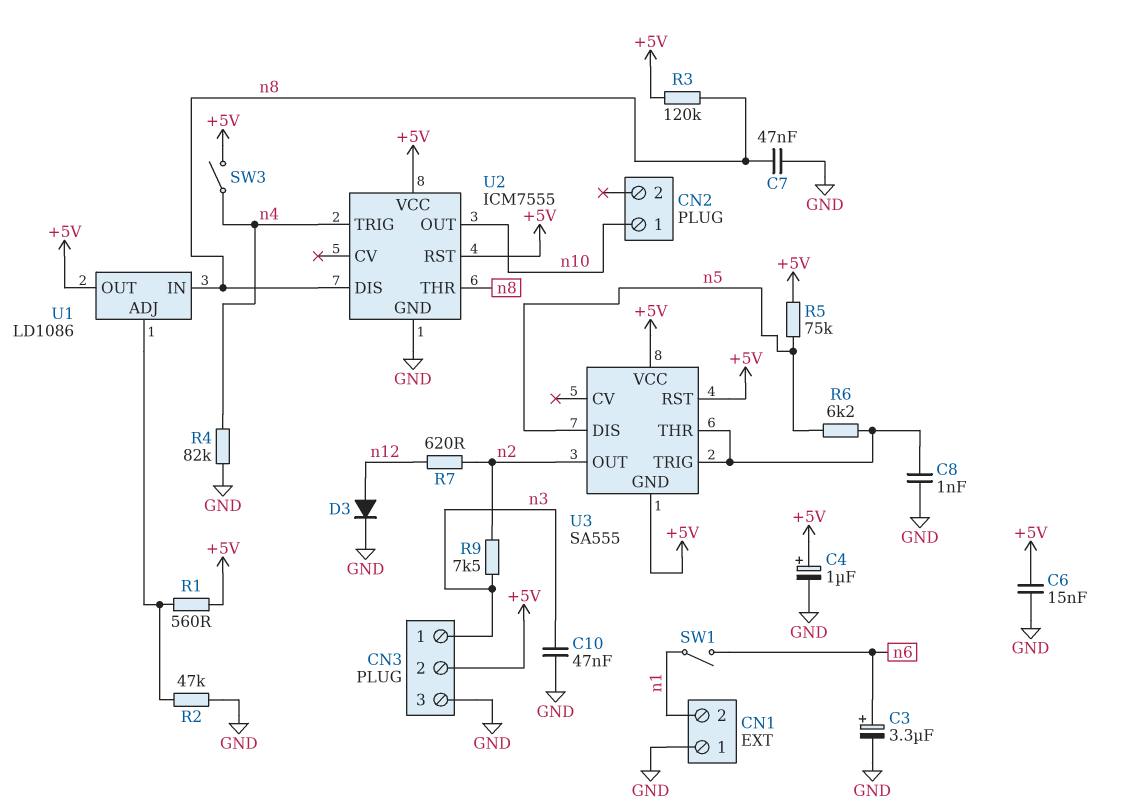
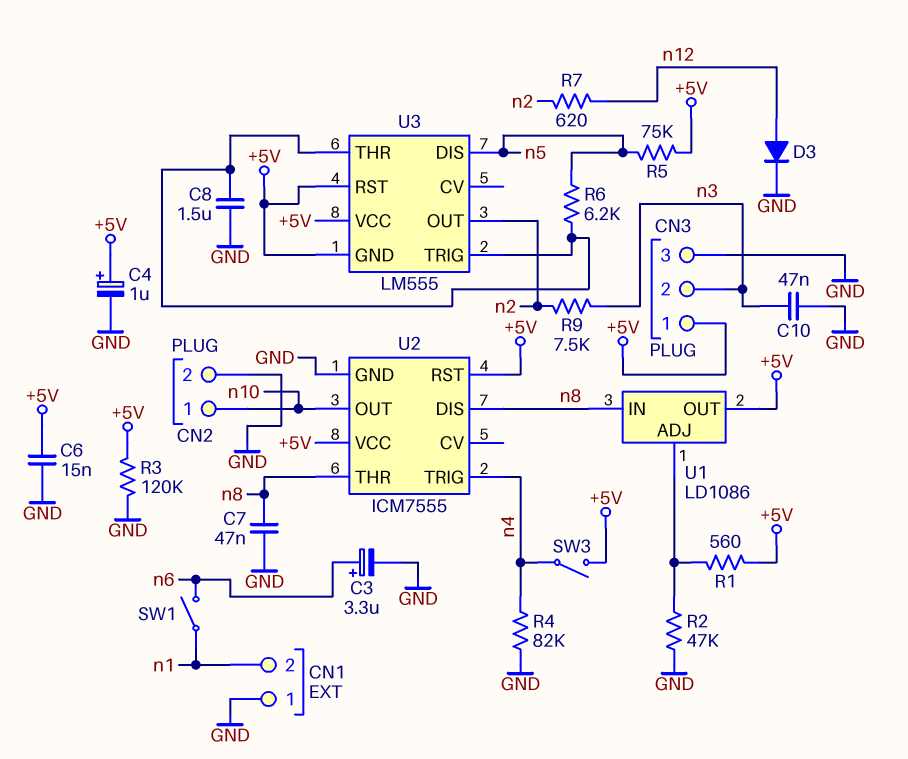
C8: 1nF (GND, U3/THR) -> 1.5uF (GND, U3/THR)
CN2 pin 2: none -> GND
CN3 pin 1: n3 -> +5V
CN3 pin 2: +5V -> n3
R3: 120k (+5V, n8) -> 120k (+5V, GND)
U3: SA555 -> LM555

